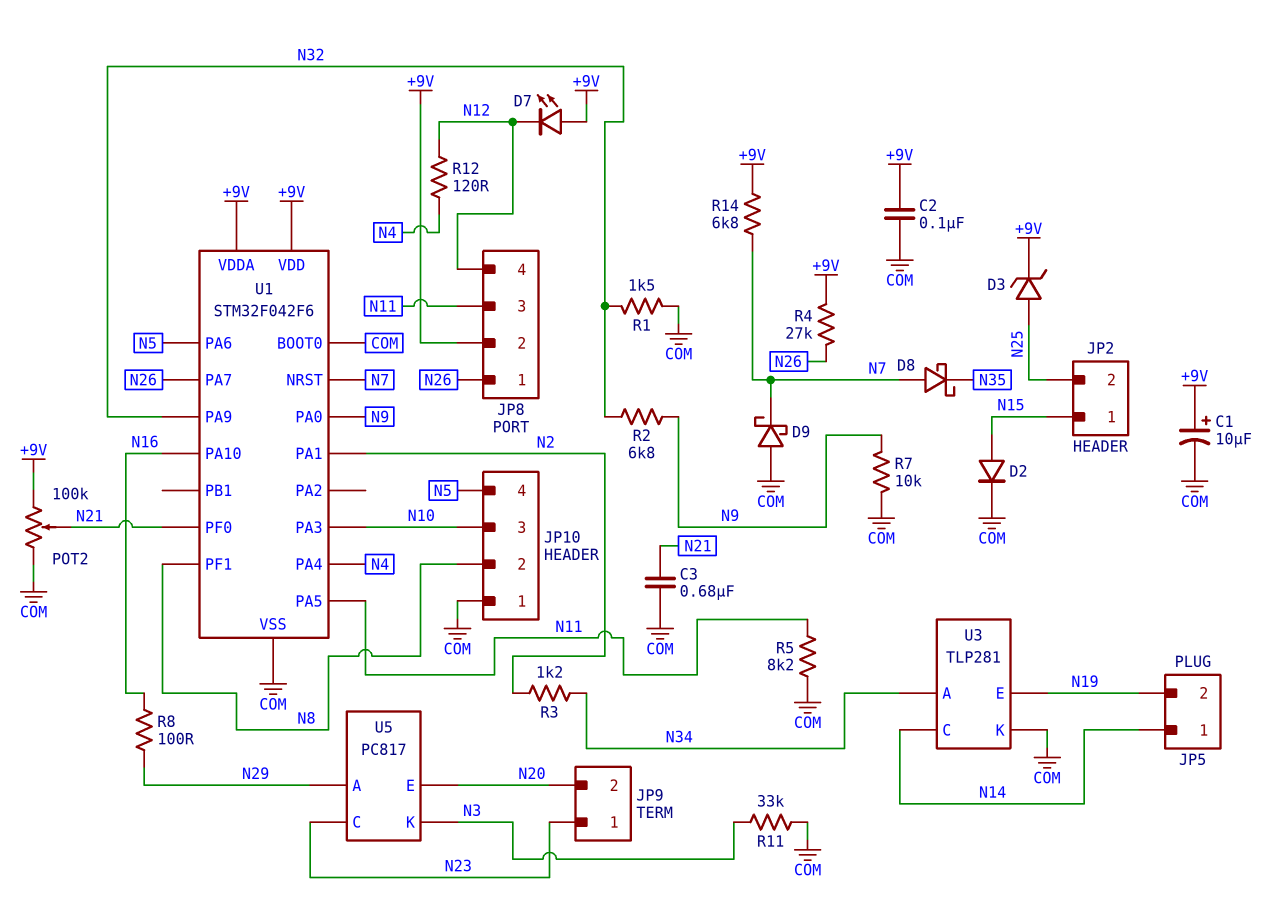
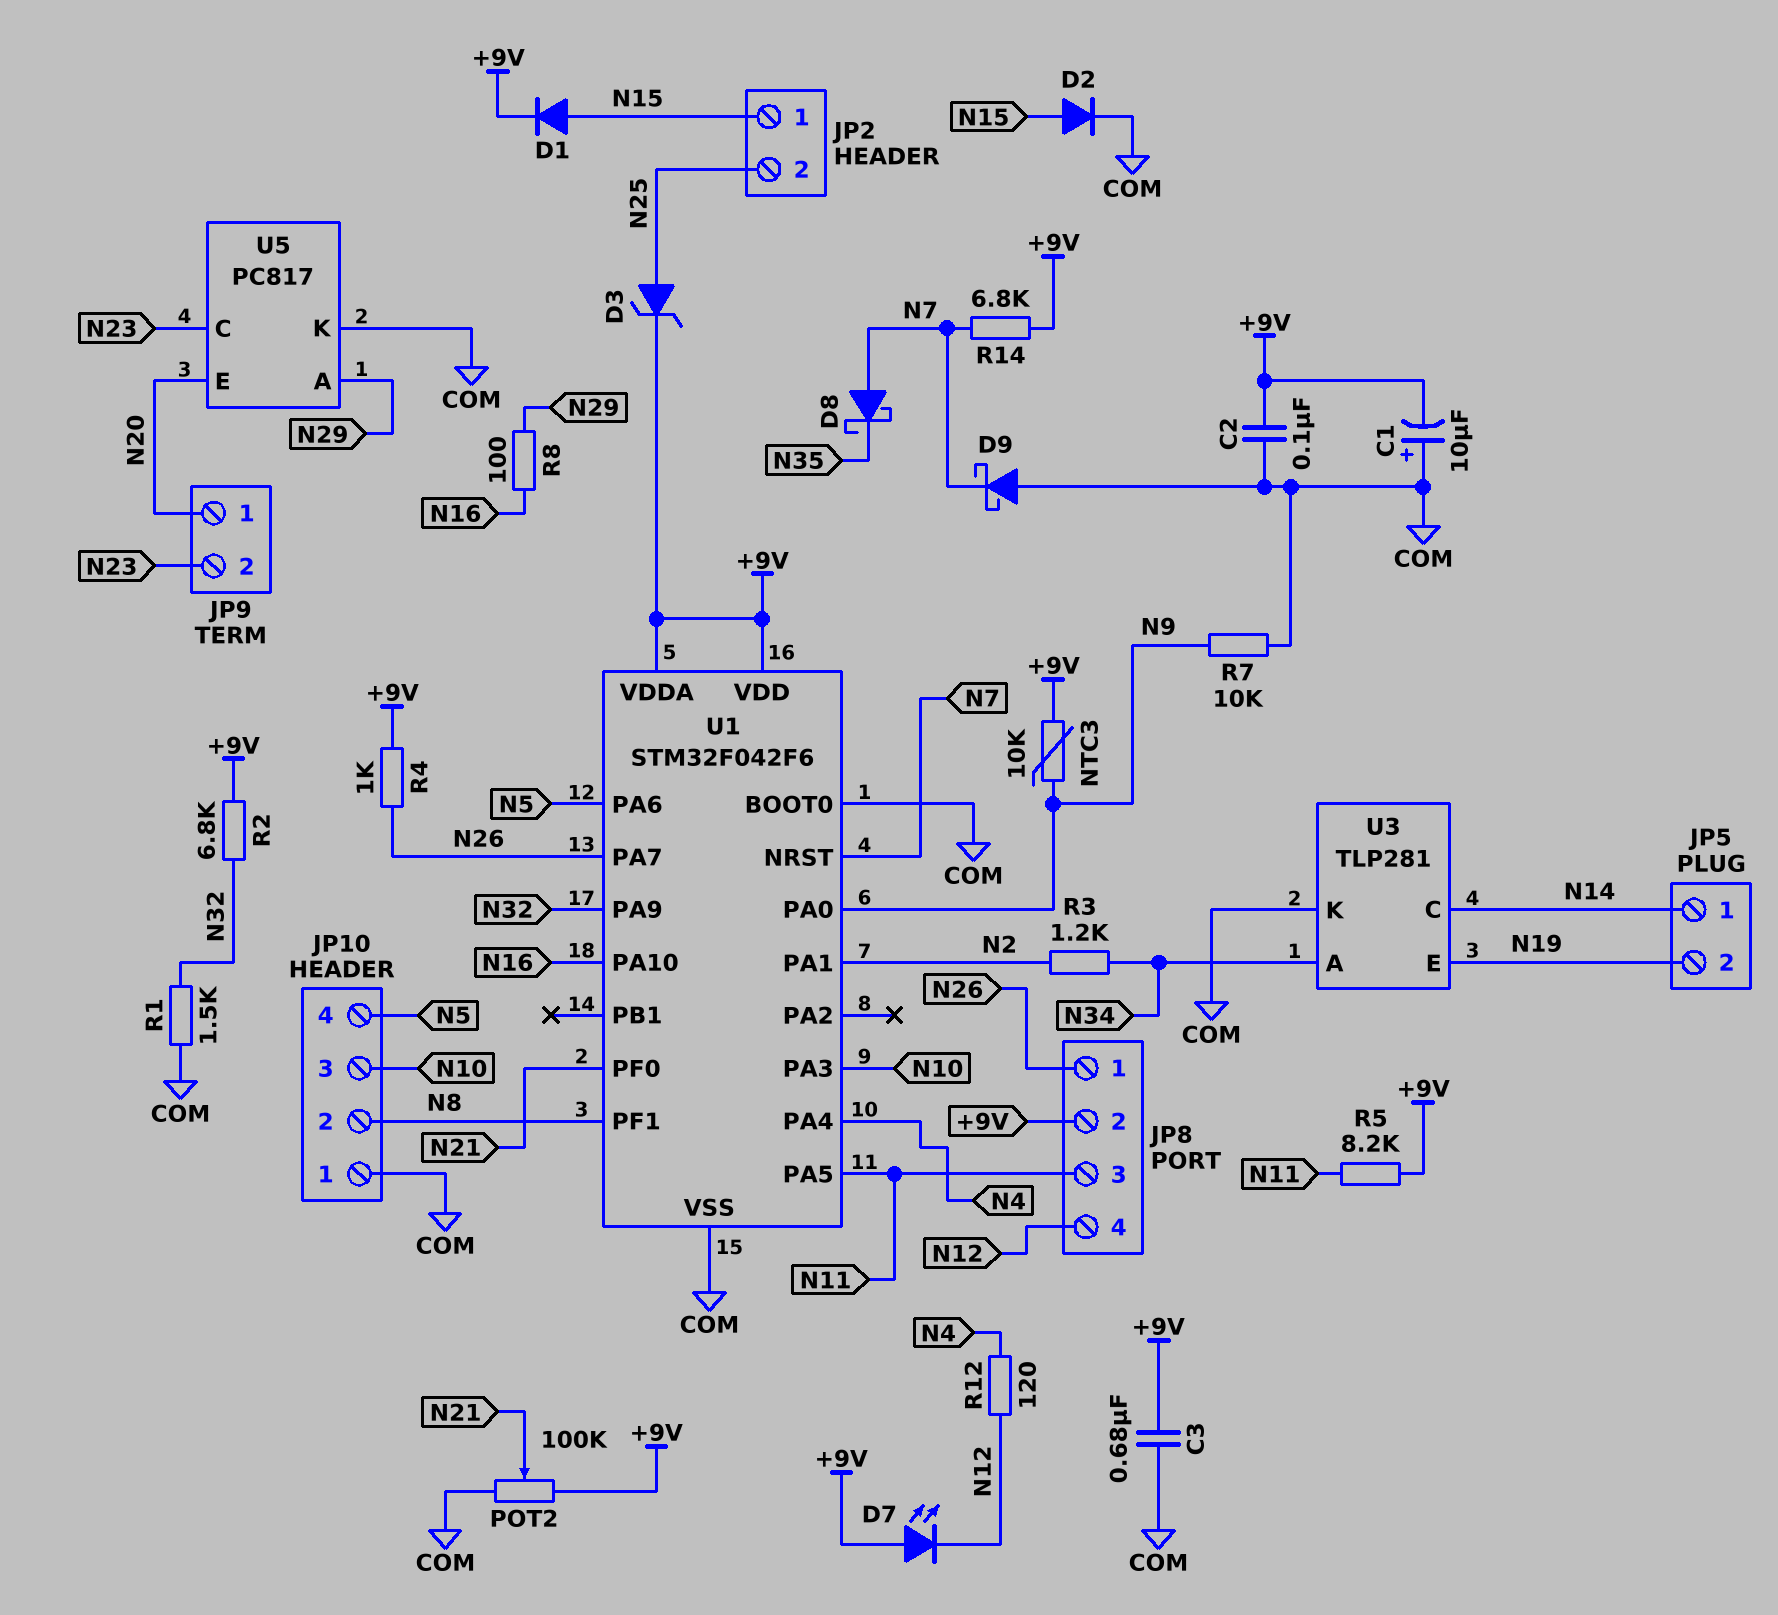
C1: 10uF (plus +9V, minus COM) -> 10uF (plus COM, minus +9V)
C3: 680nF (COM, N21) -> 680nF (+9V, COM)
D1: none -> diode (A N15, K +9V)
JP9 pin 1: N23 -> N20
JP9 pin 2: N20 -> N23
NTC3: none -> 10k (+9V, N9)
R2: 6.8k (N9, N32) -> 6.8k (+9V, N32)
R4: 27k (+9V, N26) -> 1k (+9V, N26)
R5: 8.2k (COM, N11) -> 8.2k (+9V, N11)
R11: 33k (COM, N3) -> none
U5 pin K: N3 -> COM

